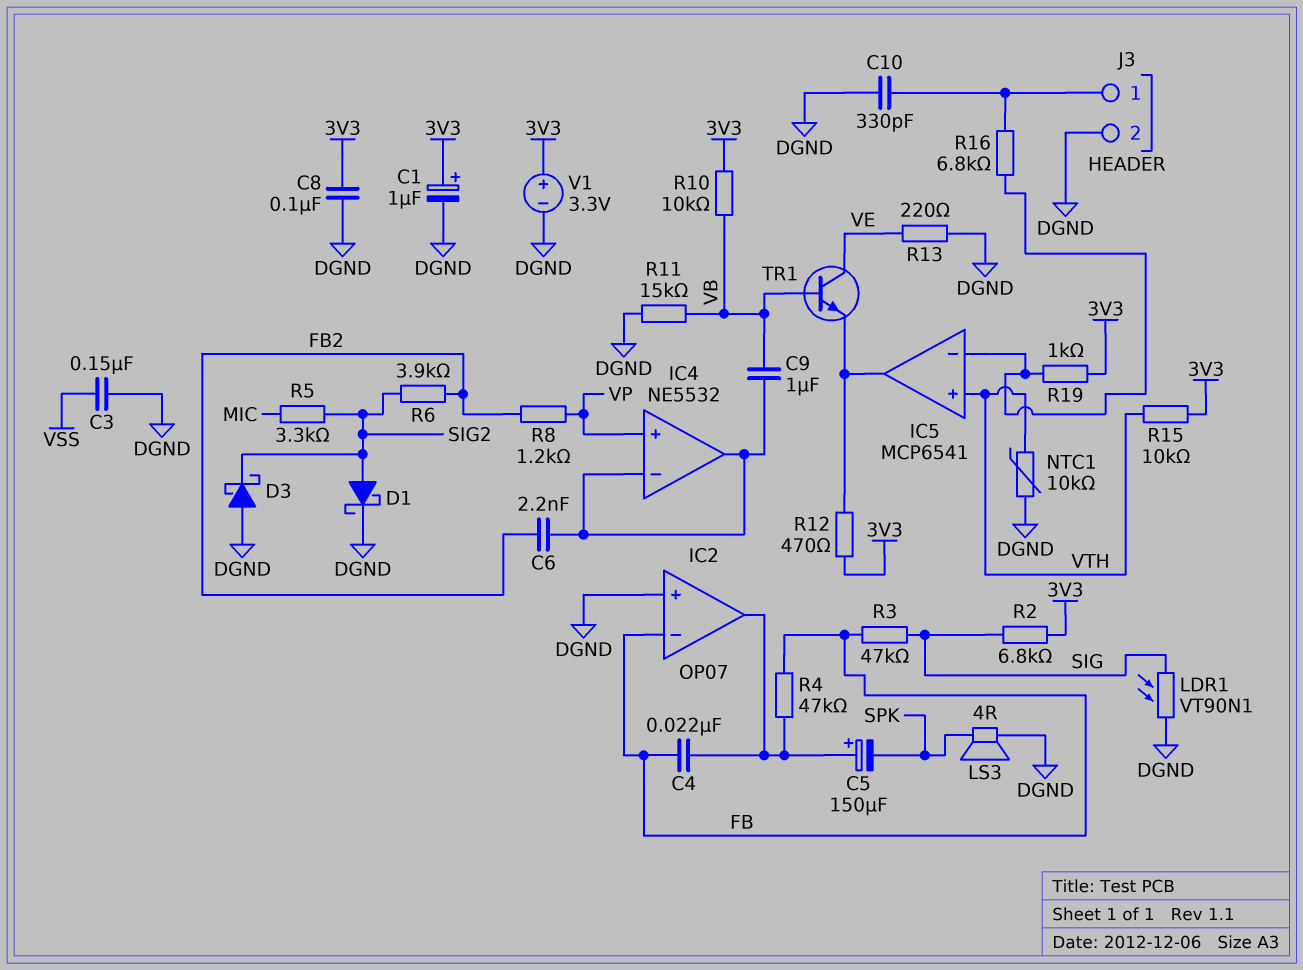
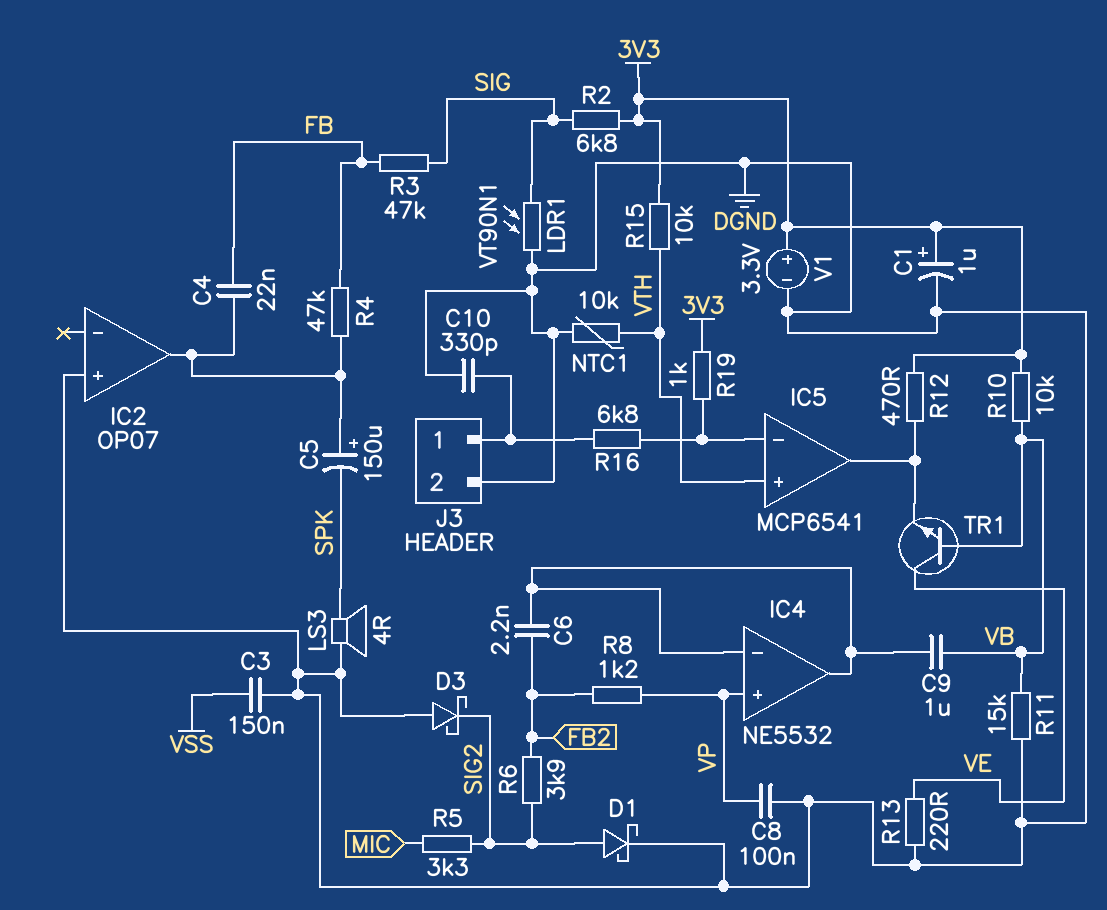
C8: 100nF (3V3, DGND) -> 100nF (DGND, VP)
IC2 pin in-: FB -> none

